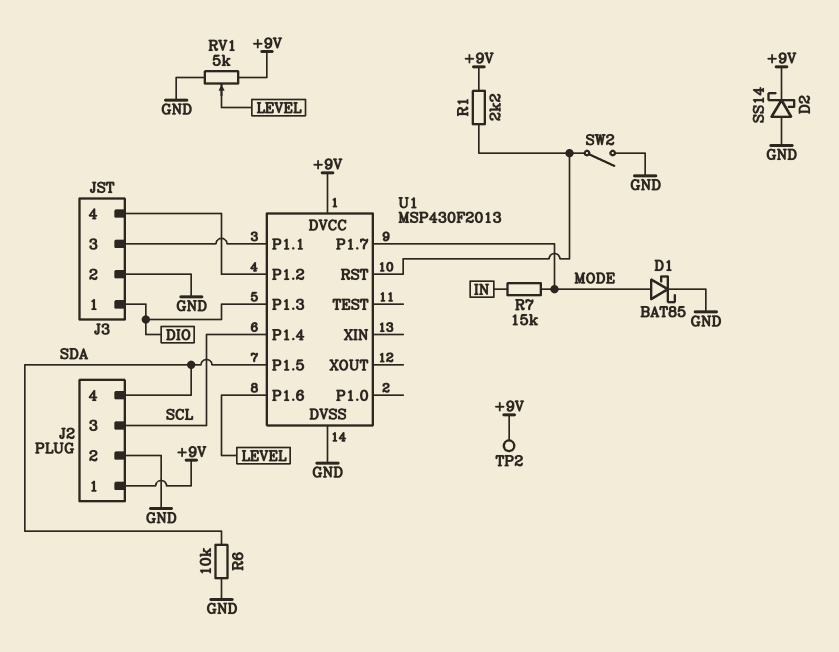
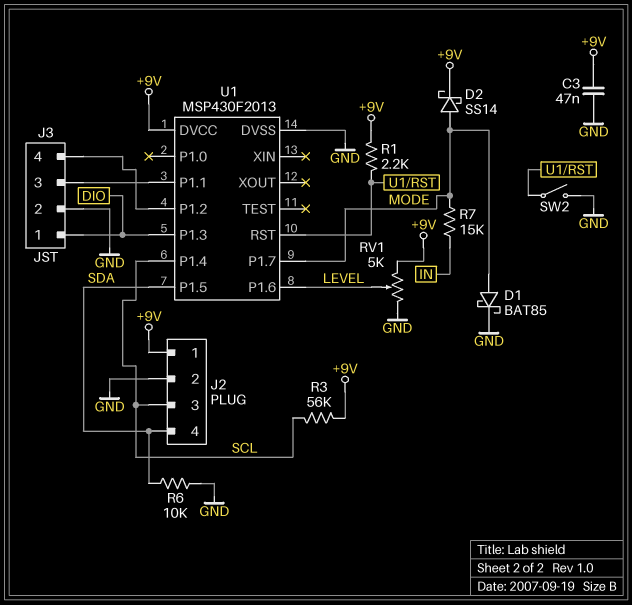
C3: none -> 47nF (+9V, GND)
D2: schottky SS14 (A GND, K +9V) -> schottky SS14 (A MODE, K +9V)
R3: none -> 56k (+9V, SCL)
TP2: test point (+9V) -> none

